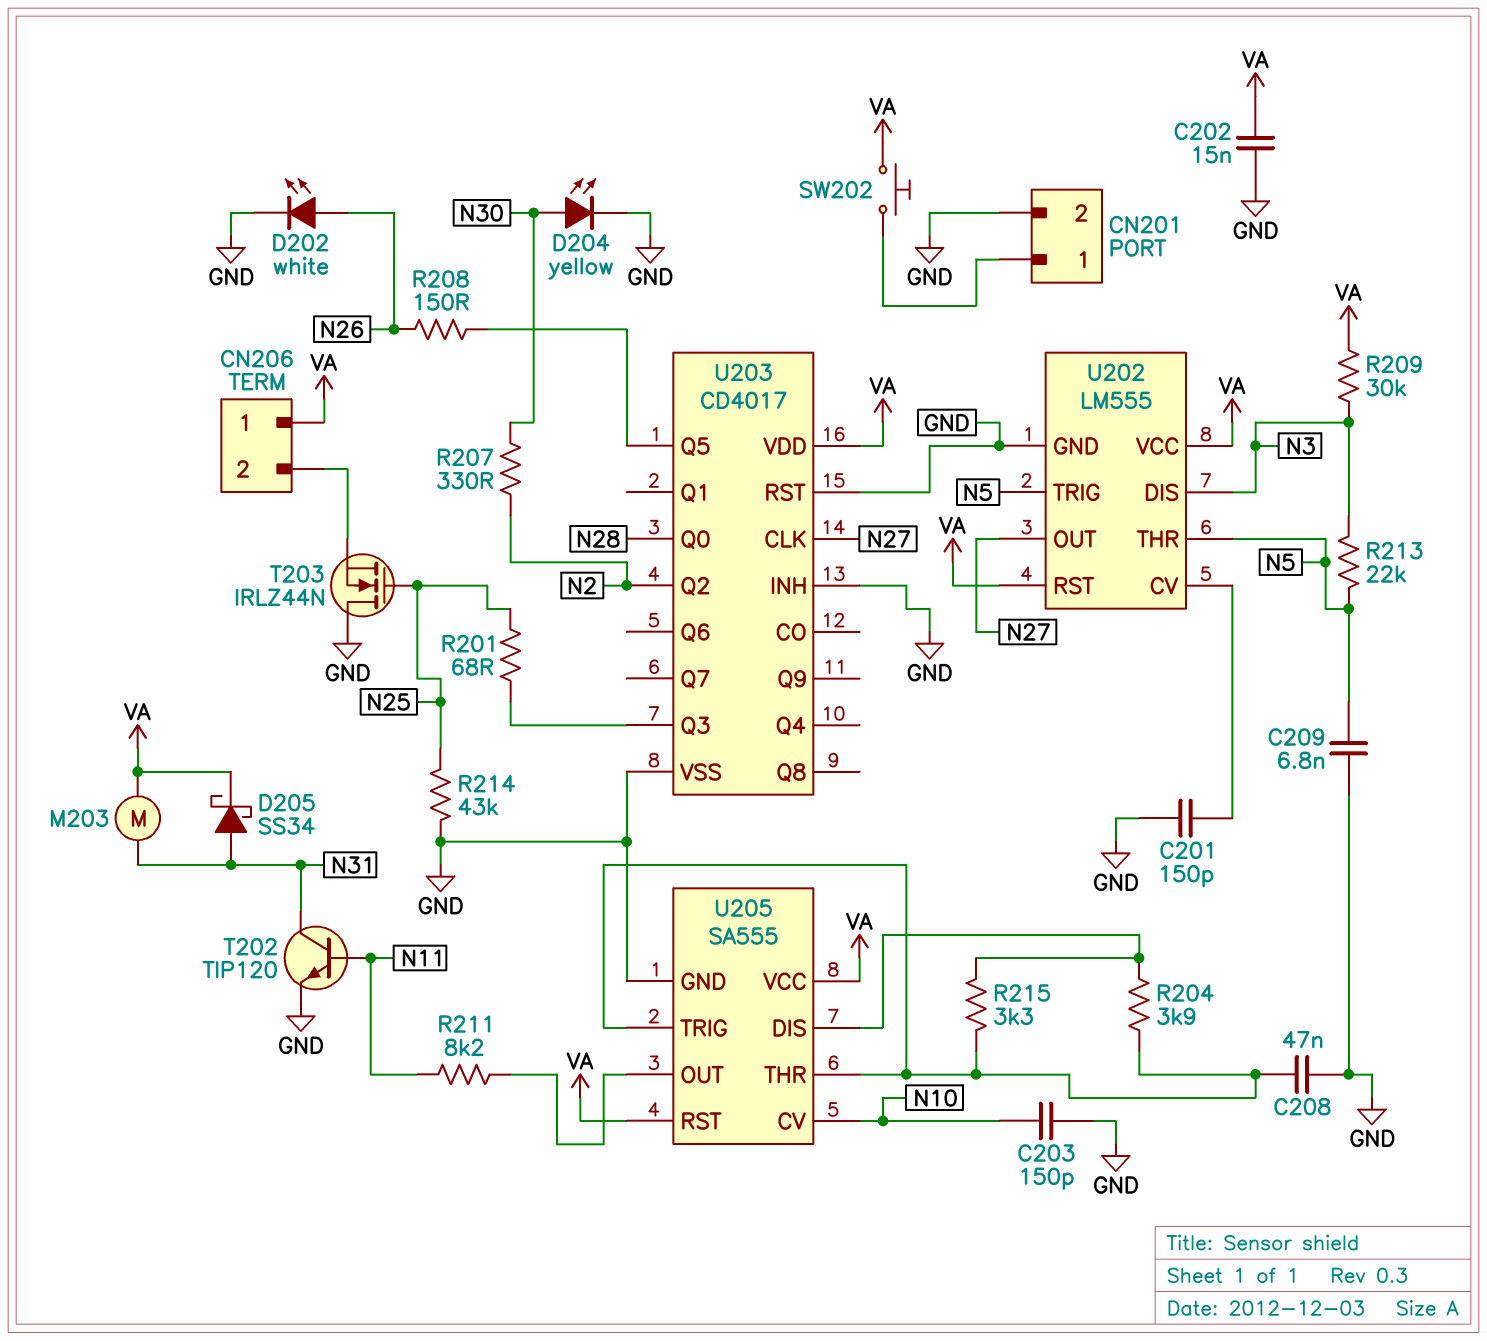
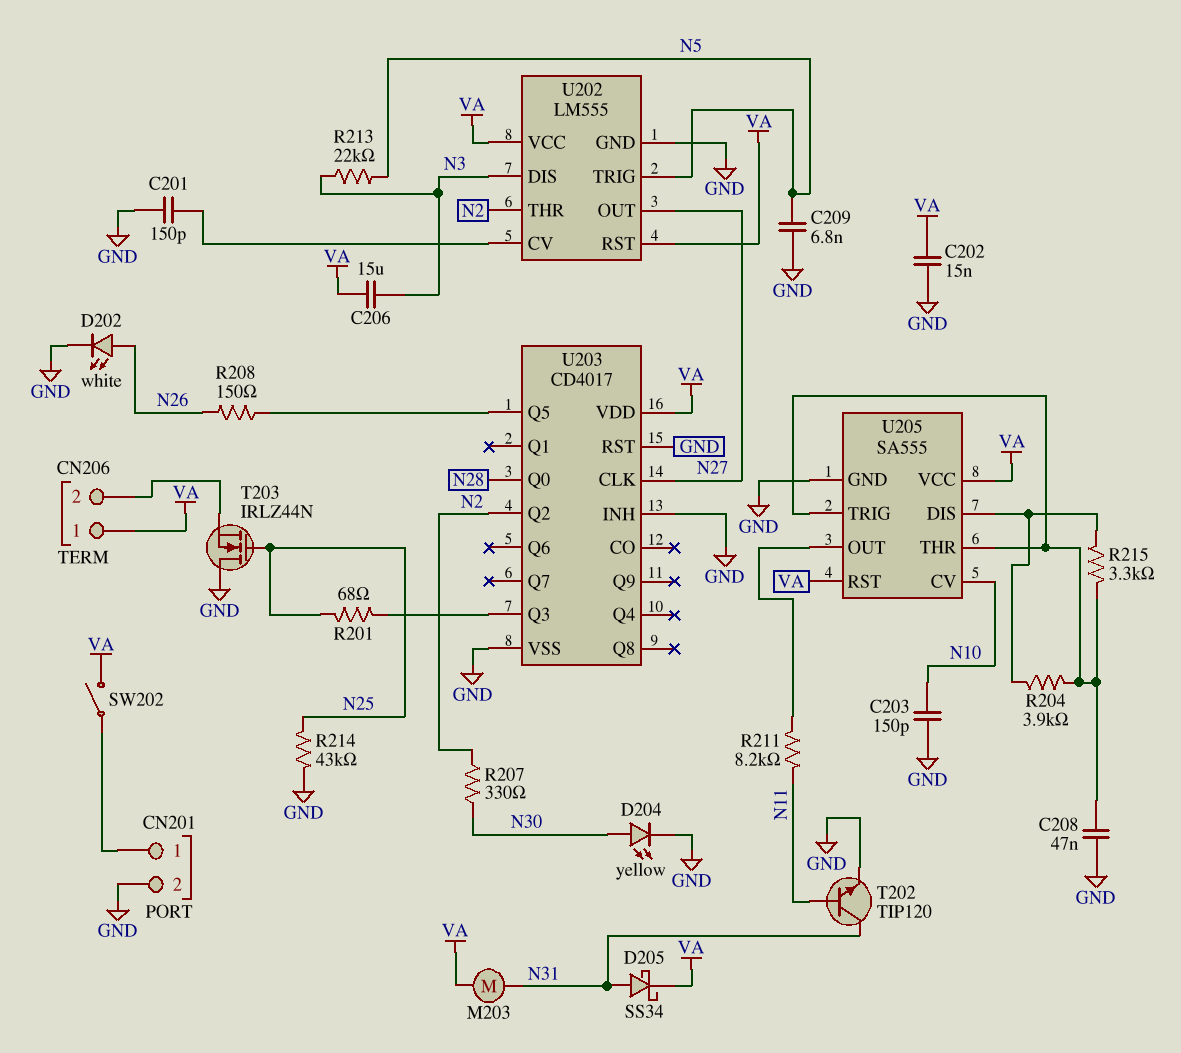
C206: none -> 15uF (N3, VA)
R209: 30k (N3, VA) -> none
SW202: button (CN201/1, VA) -> switch (CN201/1, VA)
U202 pin THR: N5 -> N2

